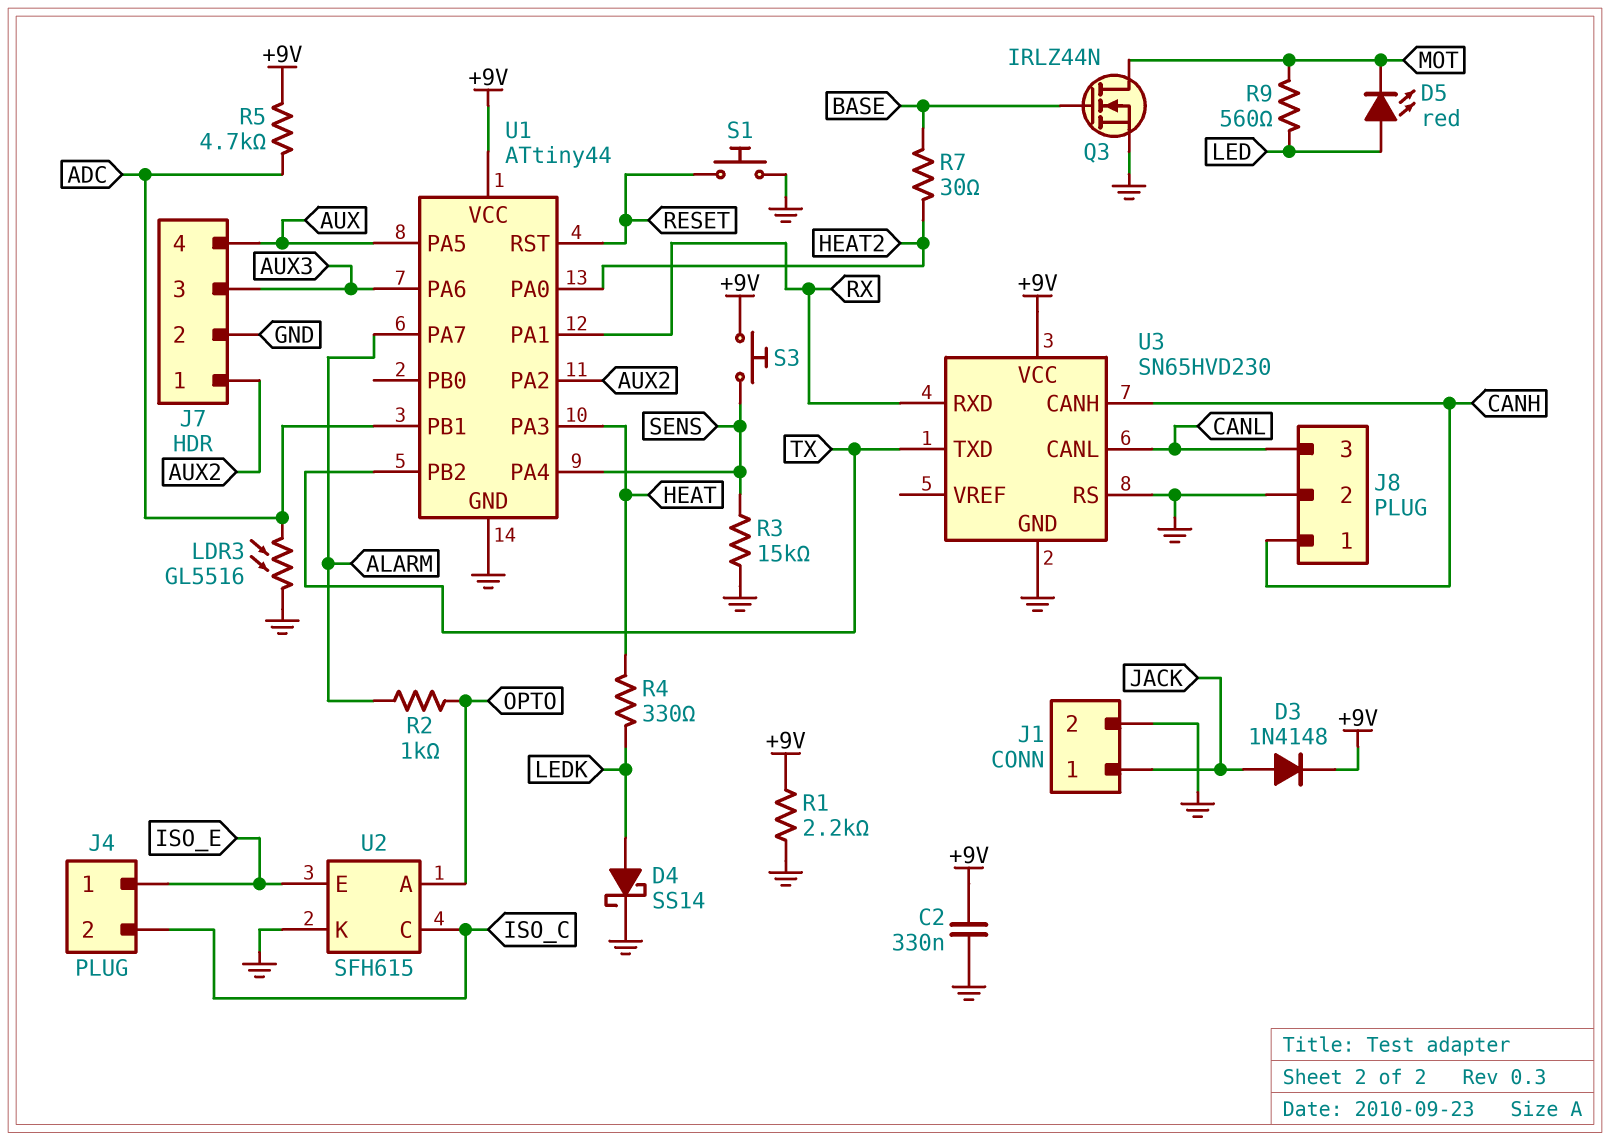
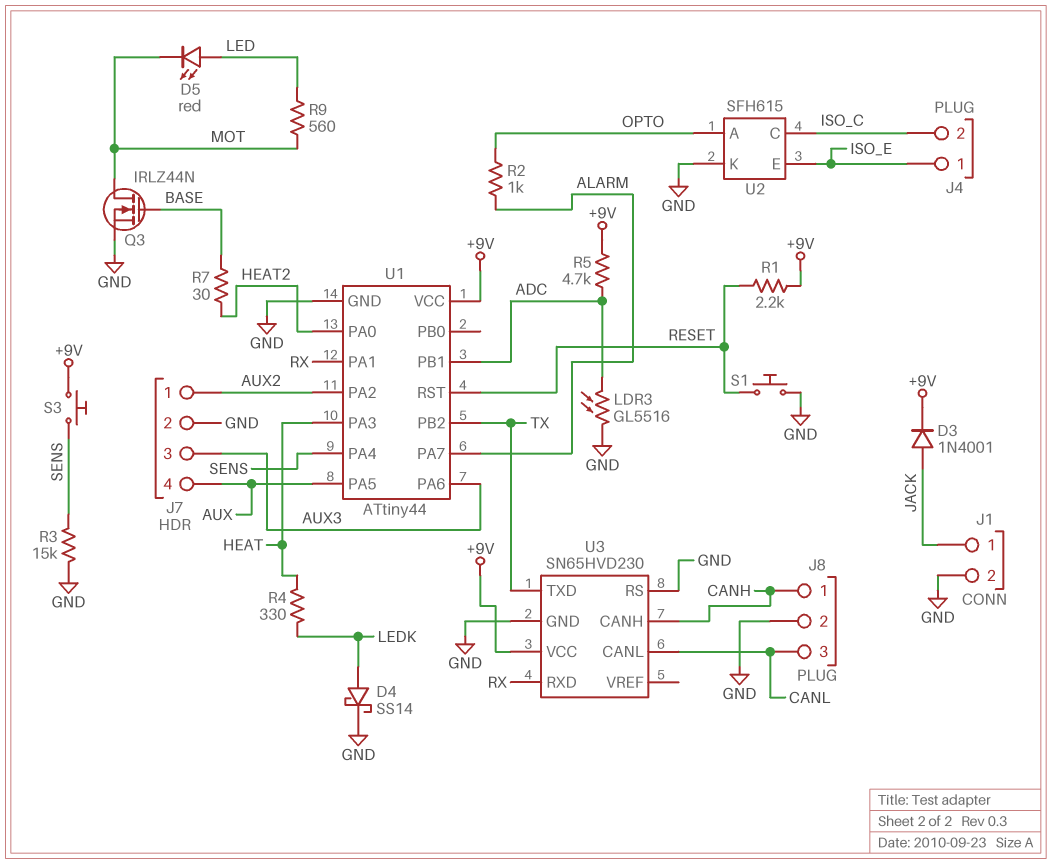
C2: 330nF (+9V, GND) -> none
D3: diode 1N4148 (A JACK, K +9V) -> diode 1N4001 (A JACK, K +9V)
R1: 2.2k (+9V, GND) -> 2.2k (+9V, RESET)

